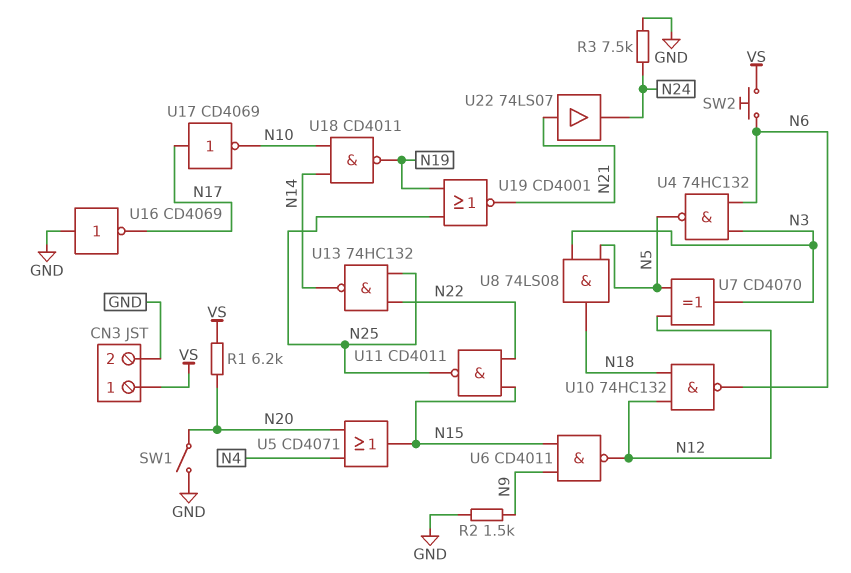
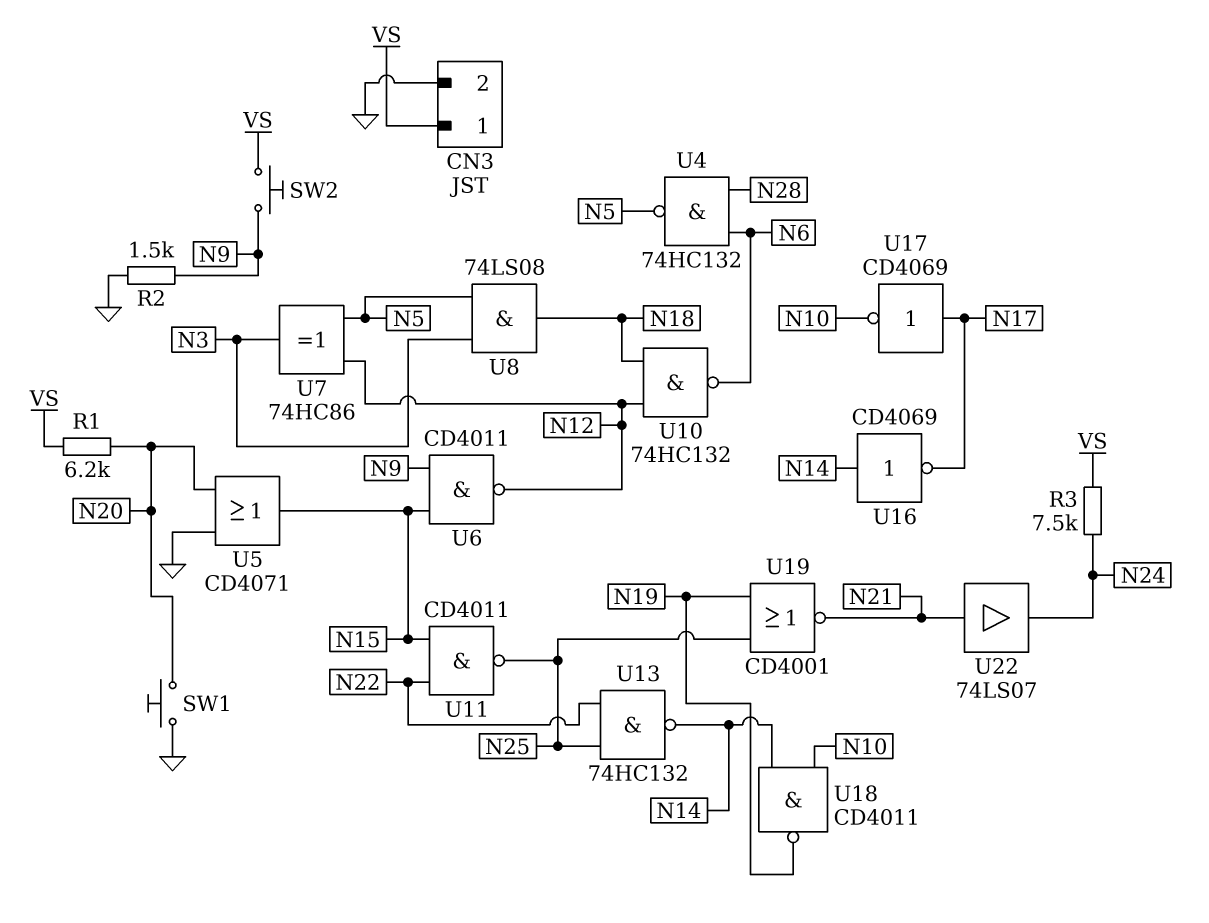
R3: 7.5k (GND, N24) -> 7.5k (N24, VS)
SW1: switch (GND, N20) -> button (GND, N20)
SW2: button (N6, VS) -> button (N9, VS)
U4: NAND 74HC132 (in N3, in N6, out N5) -> NAND 74HC132 (in N6, in N28, out N5)
U5: OR CD4071 (in N4, in N20, out N15) -> OR CD4071 (in GND, in N20, out N15)
U7: XOR CD4070 (in N5, in N12, out N3) -> XOR 74HC86 (in N5, in N12, out N3)
U16: NOT CD4069 (in GND, out N17) -> NOT CD4069 (in N14, out N17)

